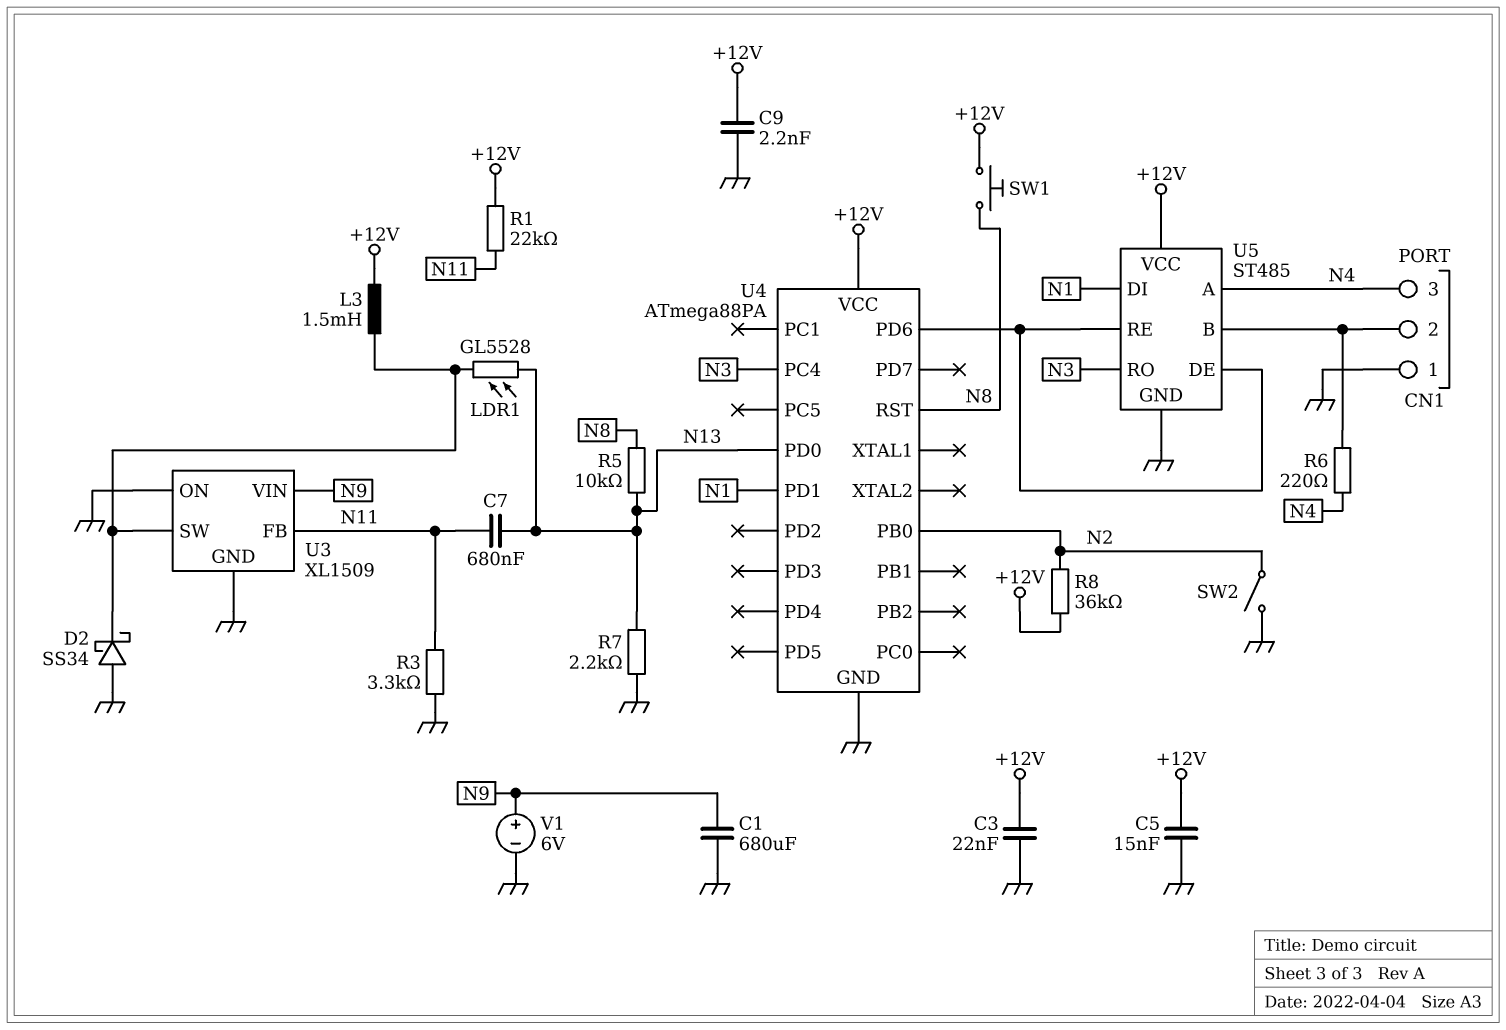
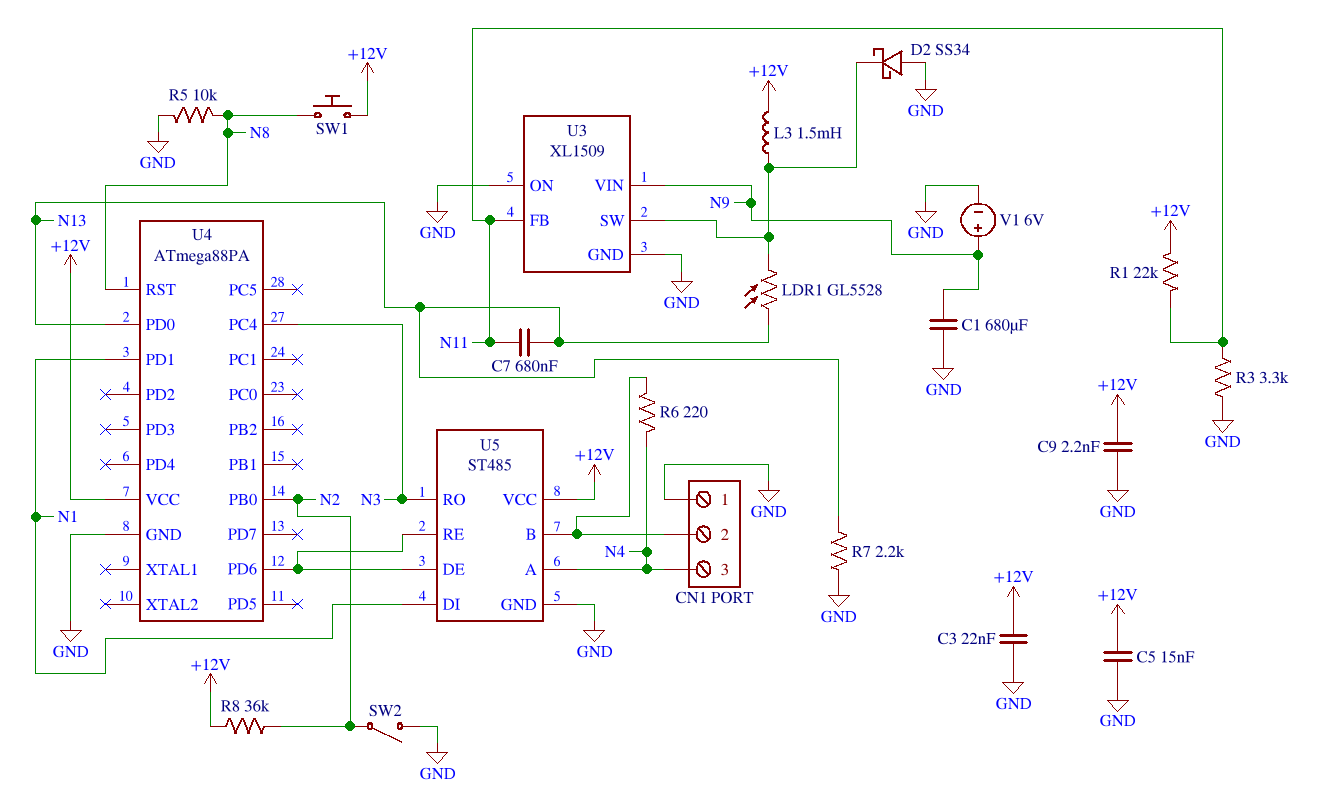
R5: 10k (N8, N13) -> 10k (GND, N8)

